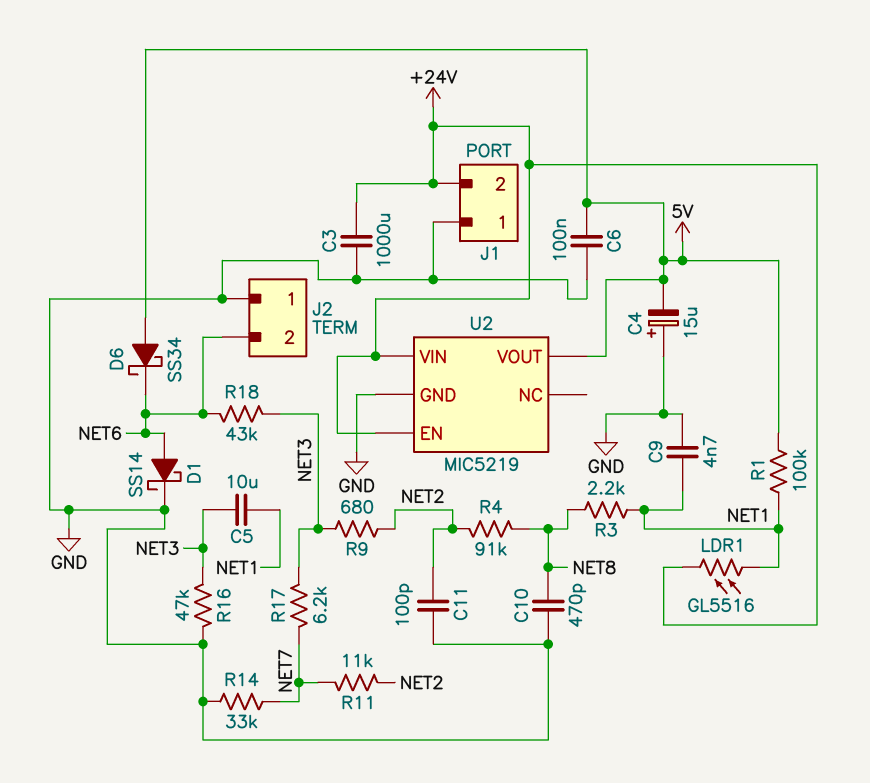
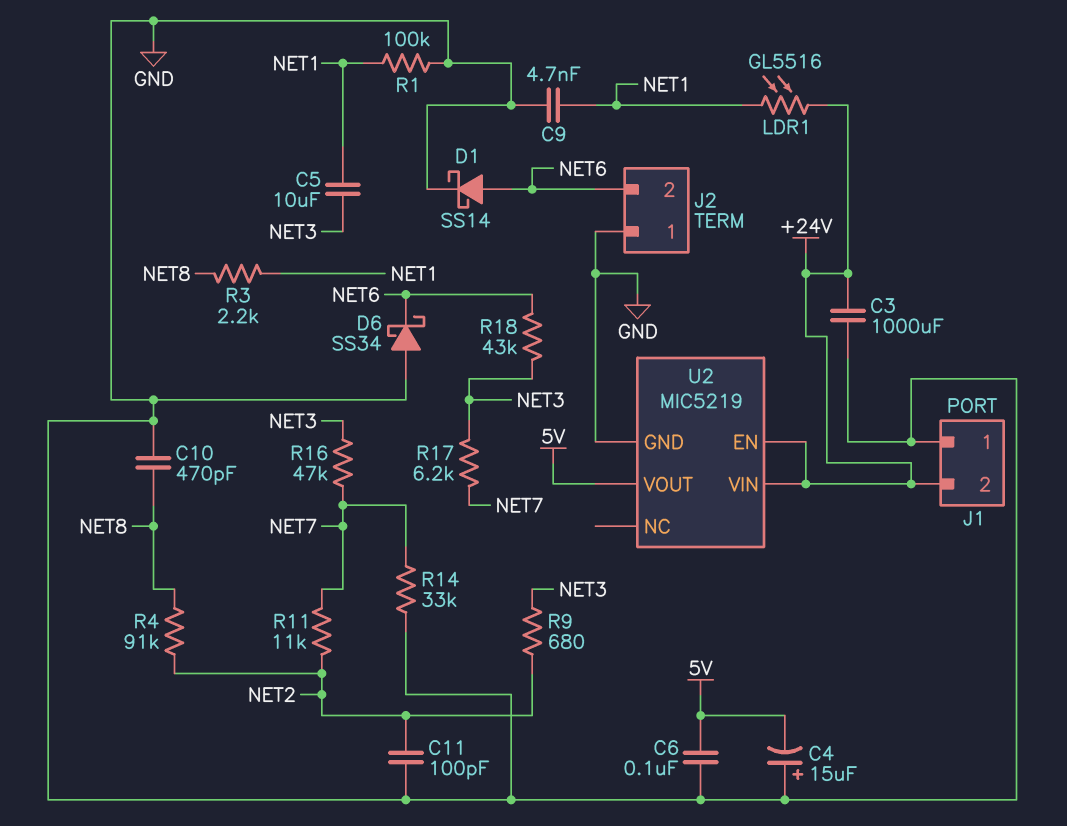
D6: schottky SS34 (A 5V, K NET6) -> schottky SS34 (A GND, K NET6)
R1: 100k (5V, NET1) -> 100k (GND, NET1)
R16: 47k (GND, NET3) -> 47k (NET3, NET7)

